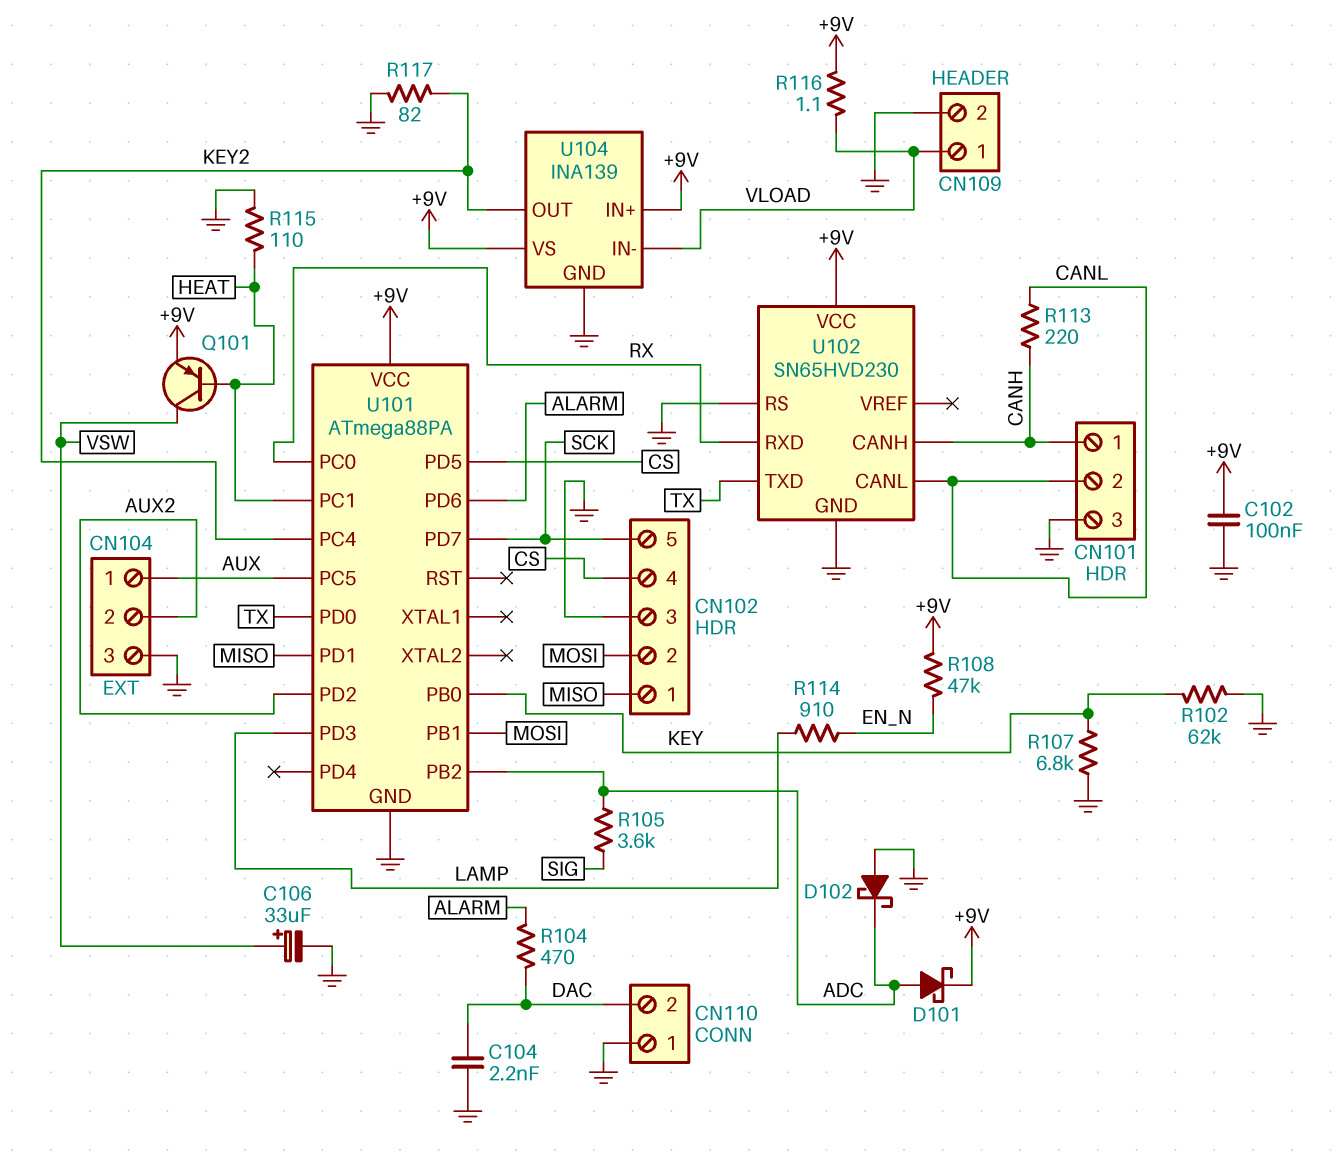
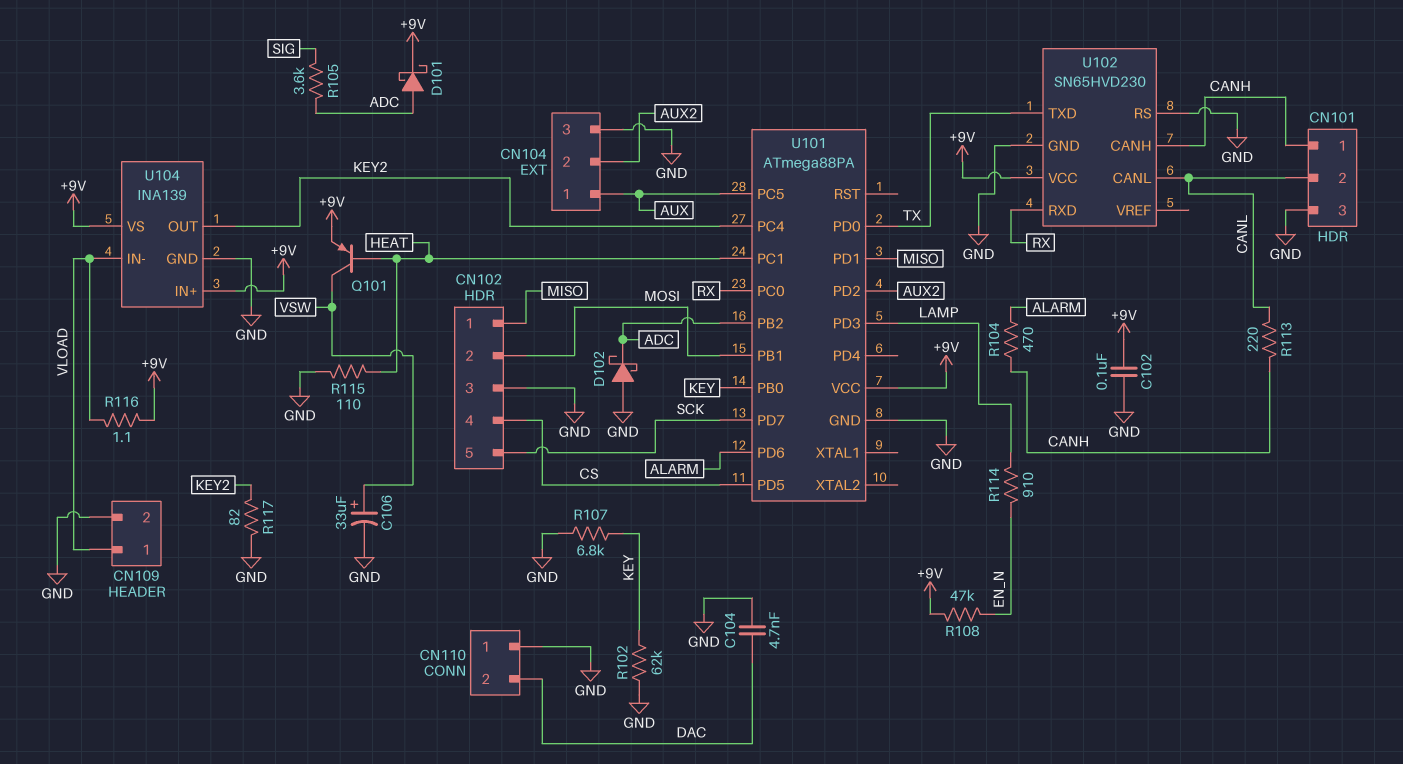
C104: 2.2nF (DAC, GND) -> 4.7nF (DAC, GND)
R104: 470 (ALARM, DAC) -> 470 (ALARM, CANH)

